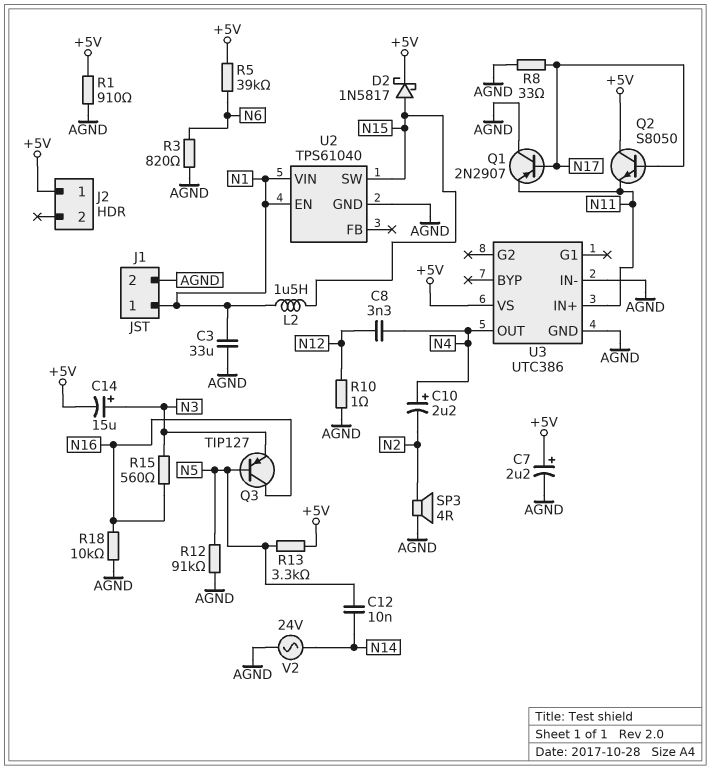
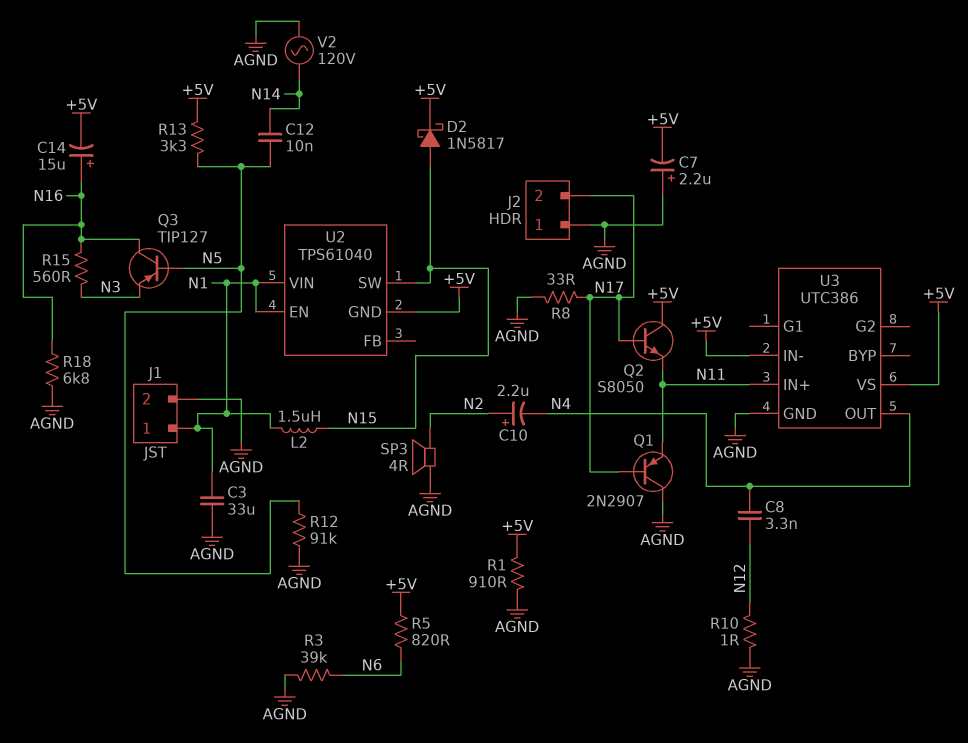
C7: 2.2uF (plus +5V, minus AGND) -> 2.2uF (plus AGND, minus +5V)
C10: 2.2uF (plus N4, minus N2) -> 2.2uF (plus N2, minus N4)
C14: 15uF (plus N3, minus +5V) -> 15uF (plus N16, minus +5V)
J2 pin 1: +5V -> AGND
J2 pin 2: none -> N17
R3: 820 (AGND, N6) -> 39k (AGND, N6)
R5: 39k (+5V, N6) -> 820 (+5V, N6)
R18: 10k (AGND, N16) -> 6.8k (AGND, N16)
U2 pin GND: AGND -> +5V
U3 pin IN-: AGND -> +5V
V2: AC 24V (AGND, N14) -> AC 120V (AGND, N14)

